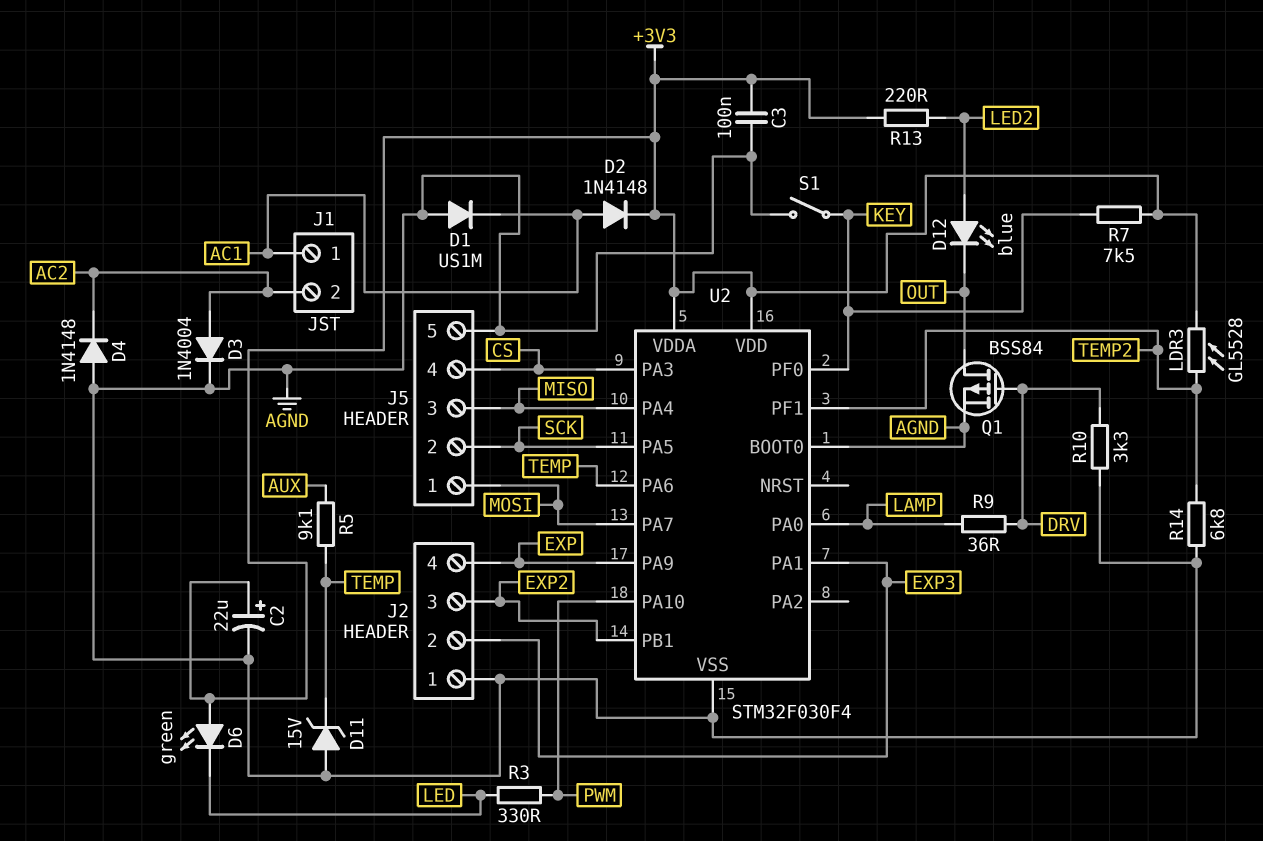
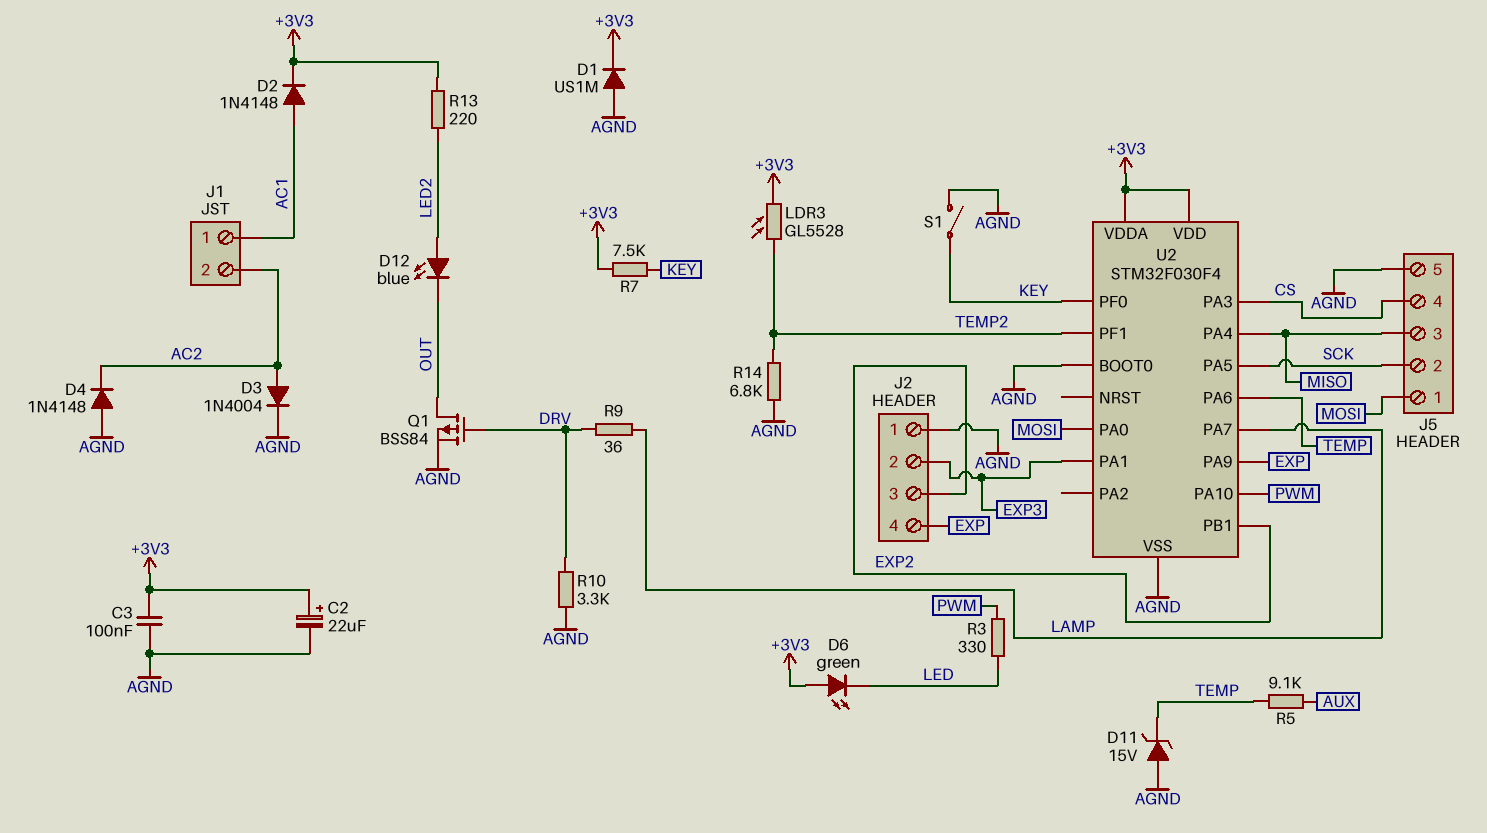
D1: diode US1M (A AGND, K AC1) -> diode US1M (A AGND, K +3V3)
U2 pin PA0: LAMP -> MOSI
U2 pin PA7: MOSI -> LAMP

